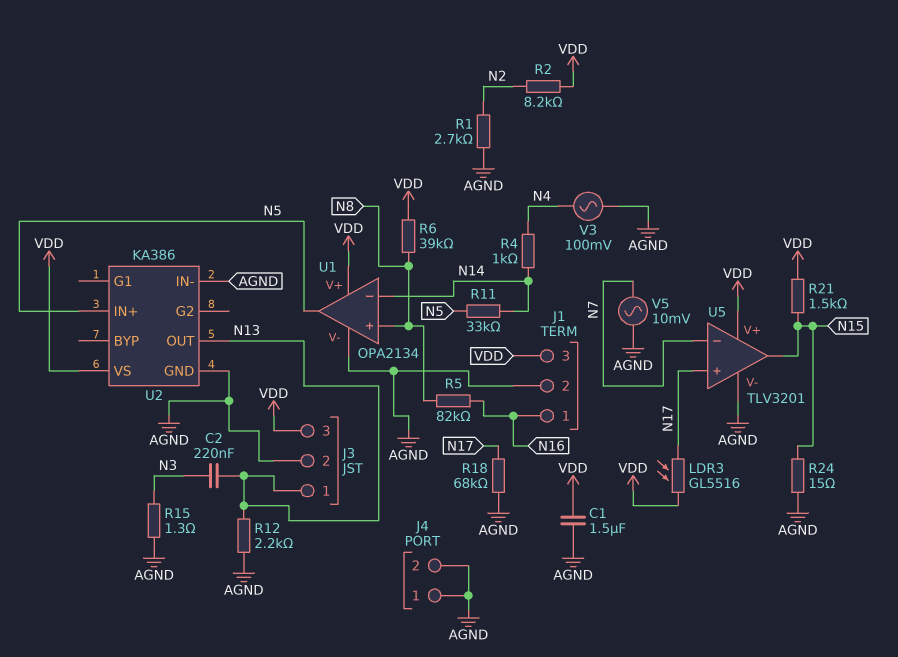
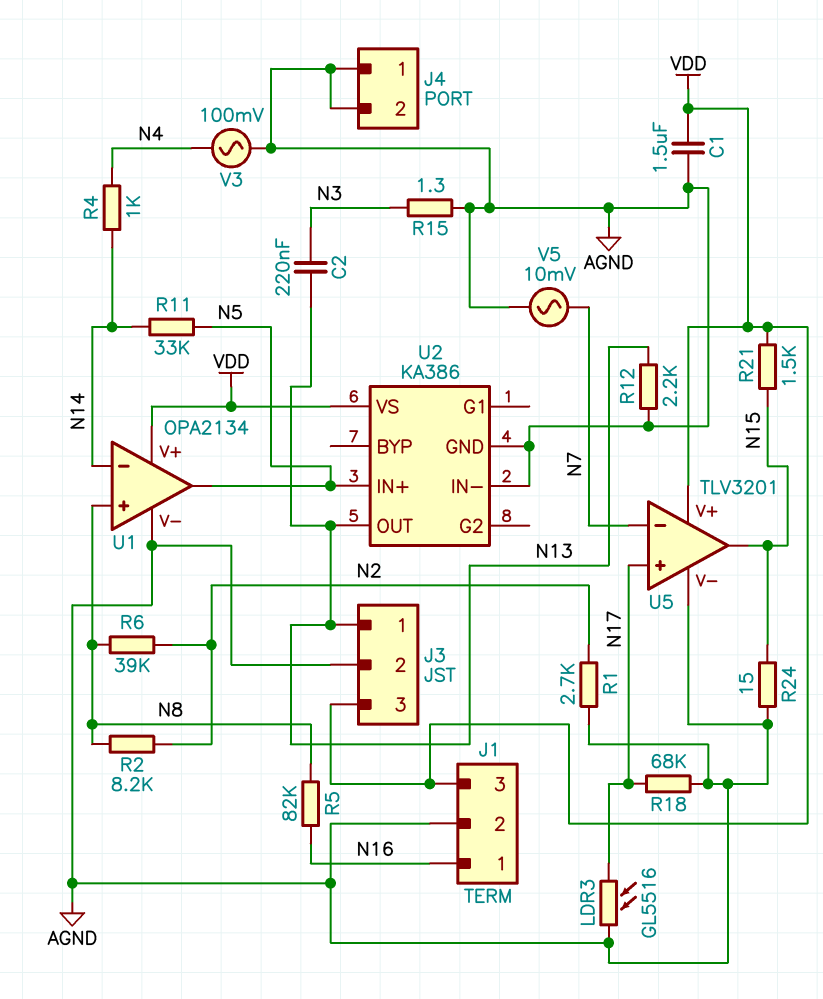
LDR3: GL5516 (N17, VDD) -> GL5516 (AGND, N17)
R2: 8.2k (N2, VDD) -> 8.2k (N2, N8)
R6: 39k (N8, VDD) -> 39k (N2, N8)

